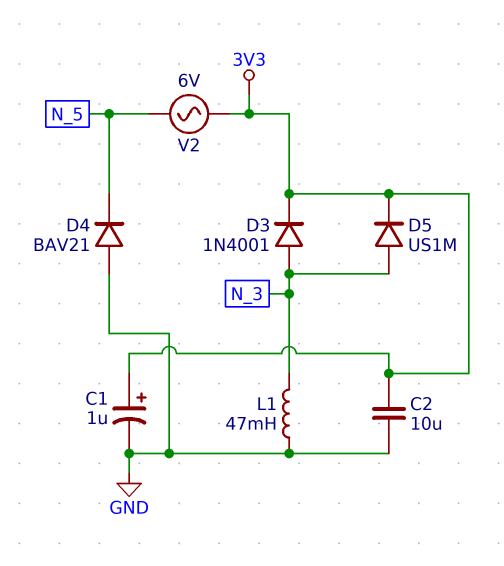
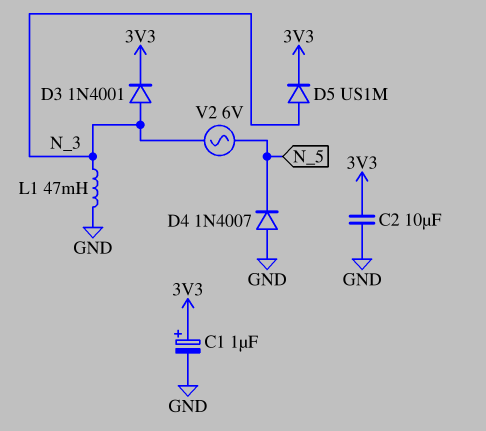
D4: diode BAV21 (A GND, K N_5) -> diode 1N4007 (A GND, K N_5)
V2: AC 6V (3V3, N_5) -> AC 6V (N_3, N_5)

